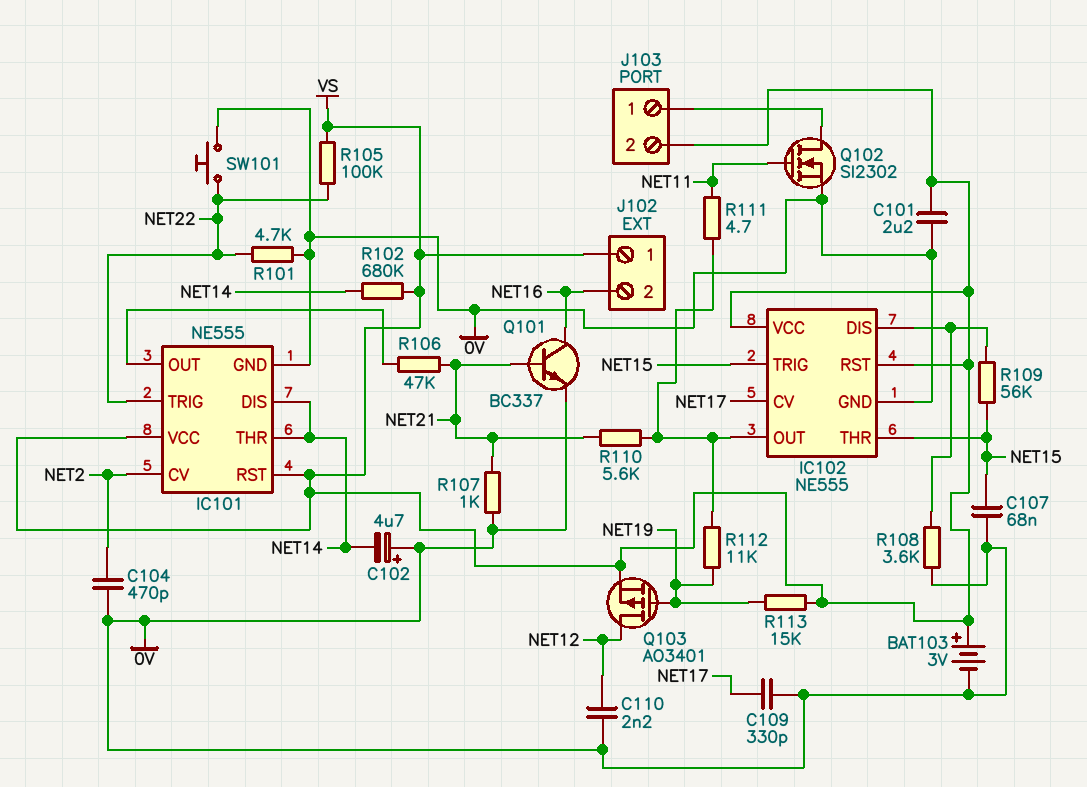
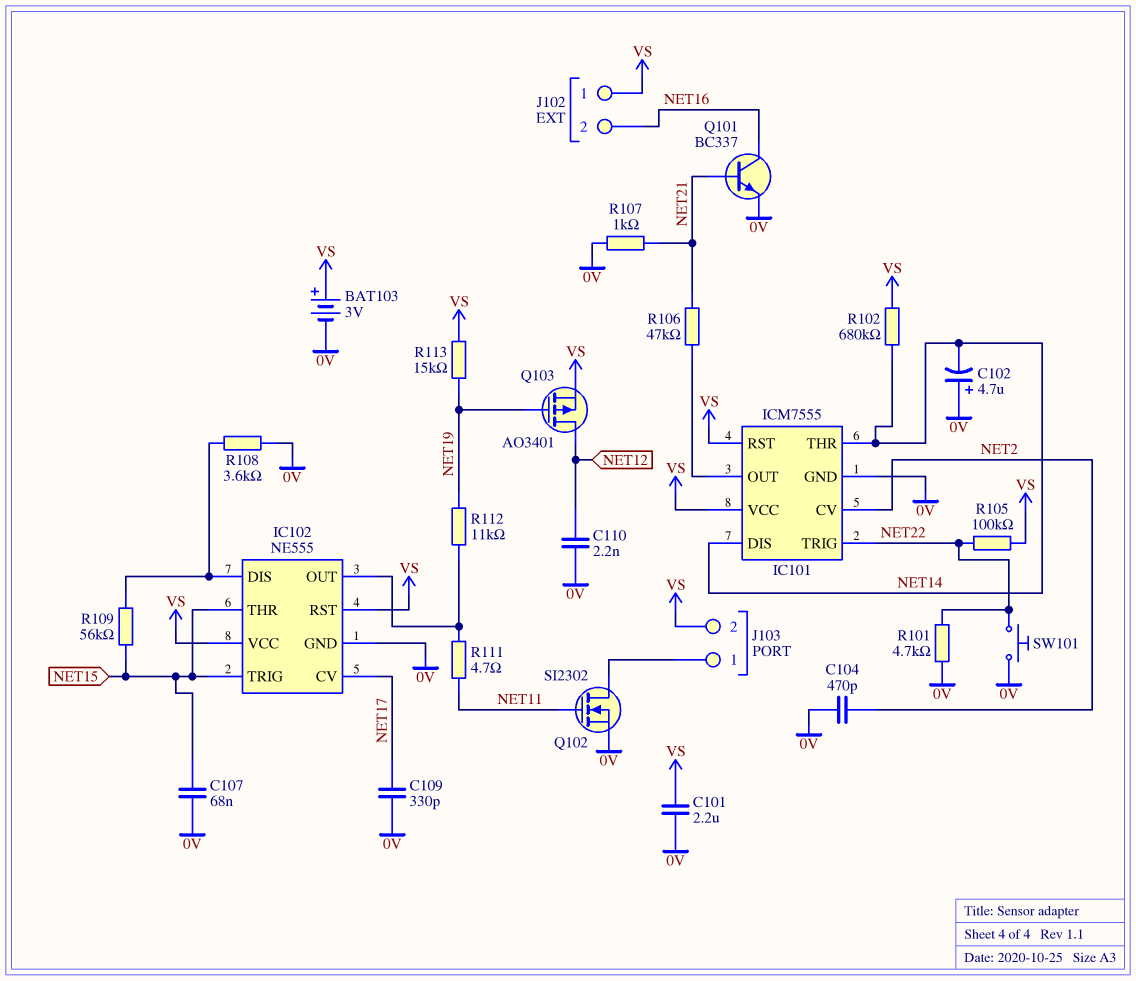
IC101: NE555 -> ICM7555
R110: 5.6k (IC102/OUT, NET21) -> none

